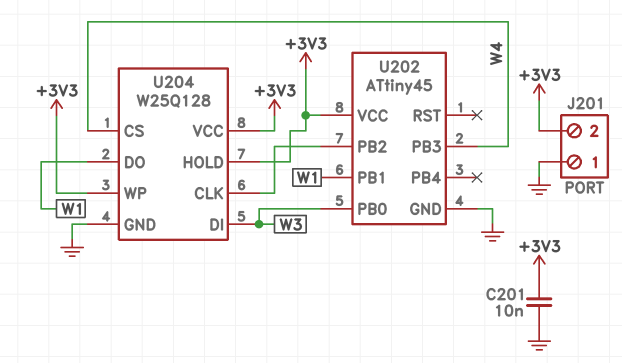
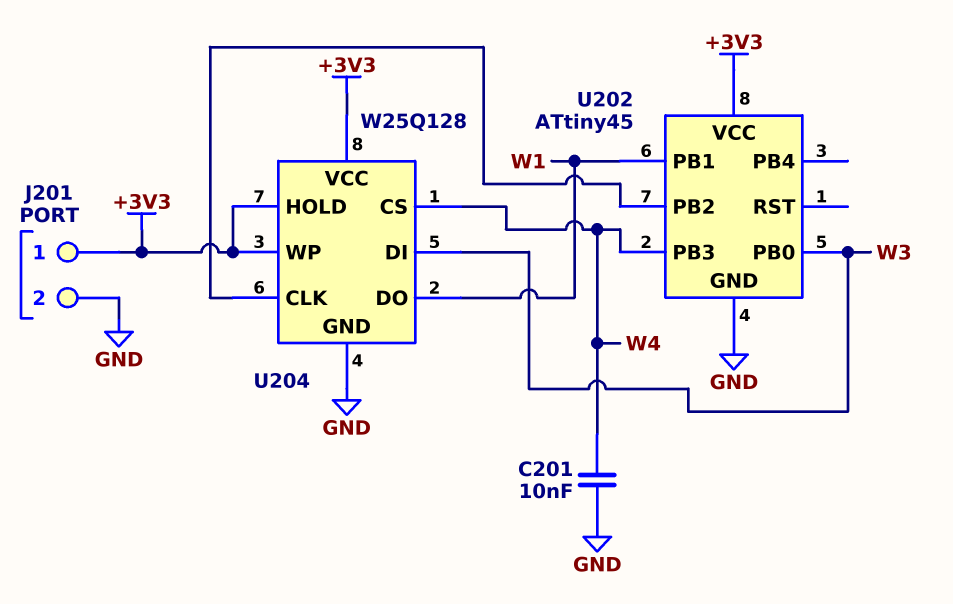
C201: 10nF (+3V3, GND) -> 10nF (GND, W4)
J201 pin 1: GND -> +3V3
J201 pin 2: +3V3 -> GND

